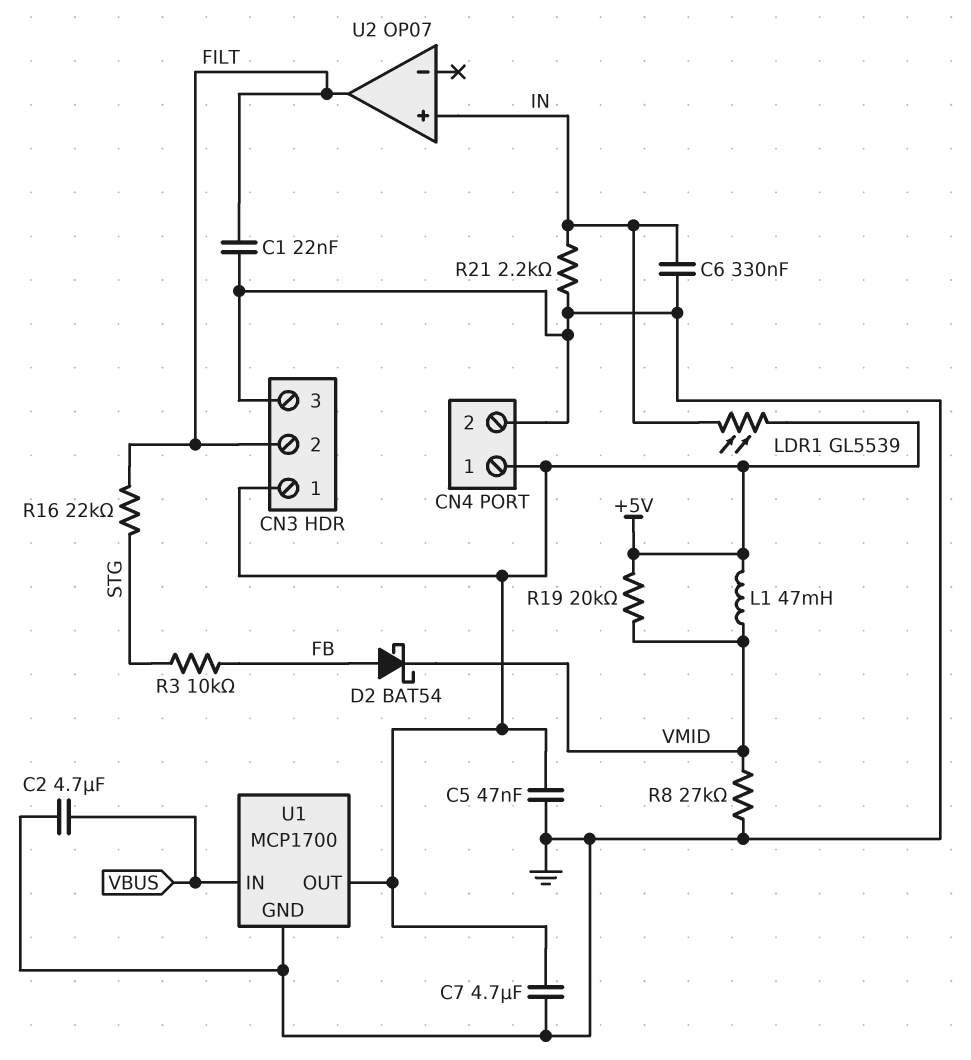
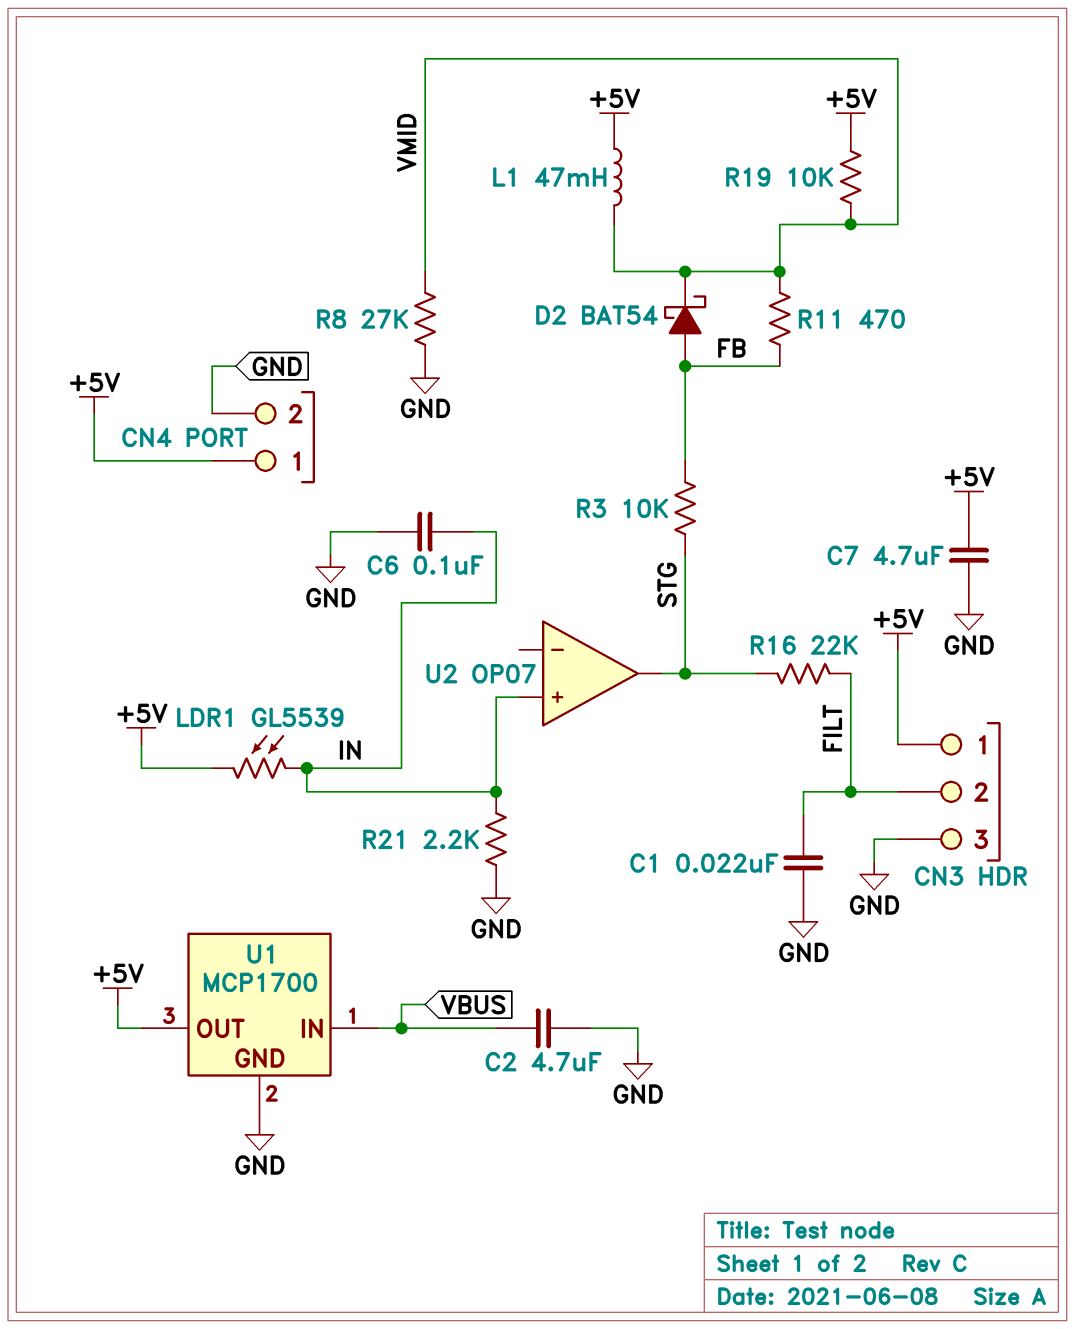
C5: 47nF (+5V, GND) -> none
C6: 330nF (GND, IN) -> 100nF (GND, IN)
R11: none -> 470 (FB, VMID)
R19: 20k (+5V, VMID) -> 10k (+5V, VMID)
U2 pin out: FILT -> STG

